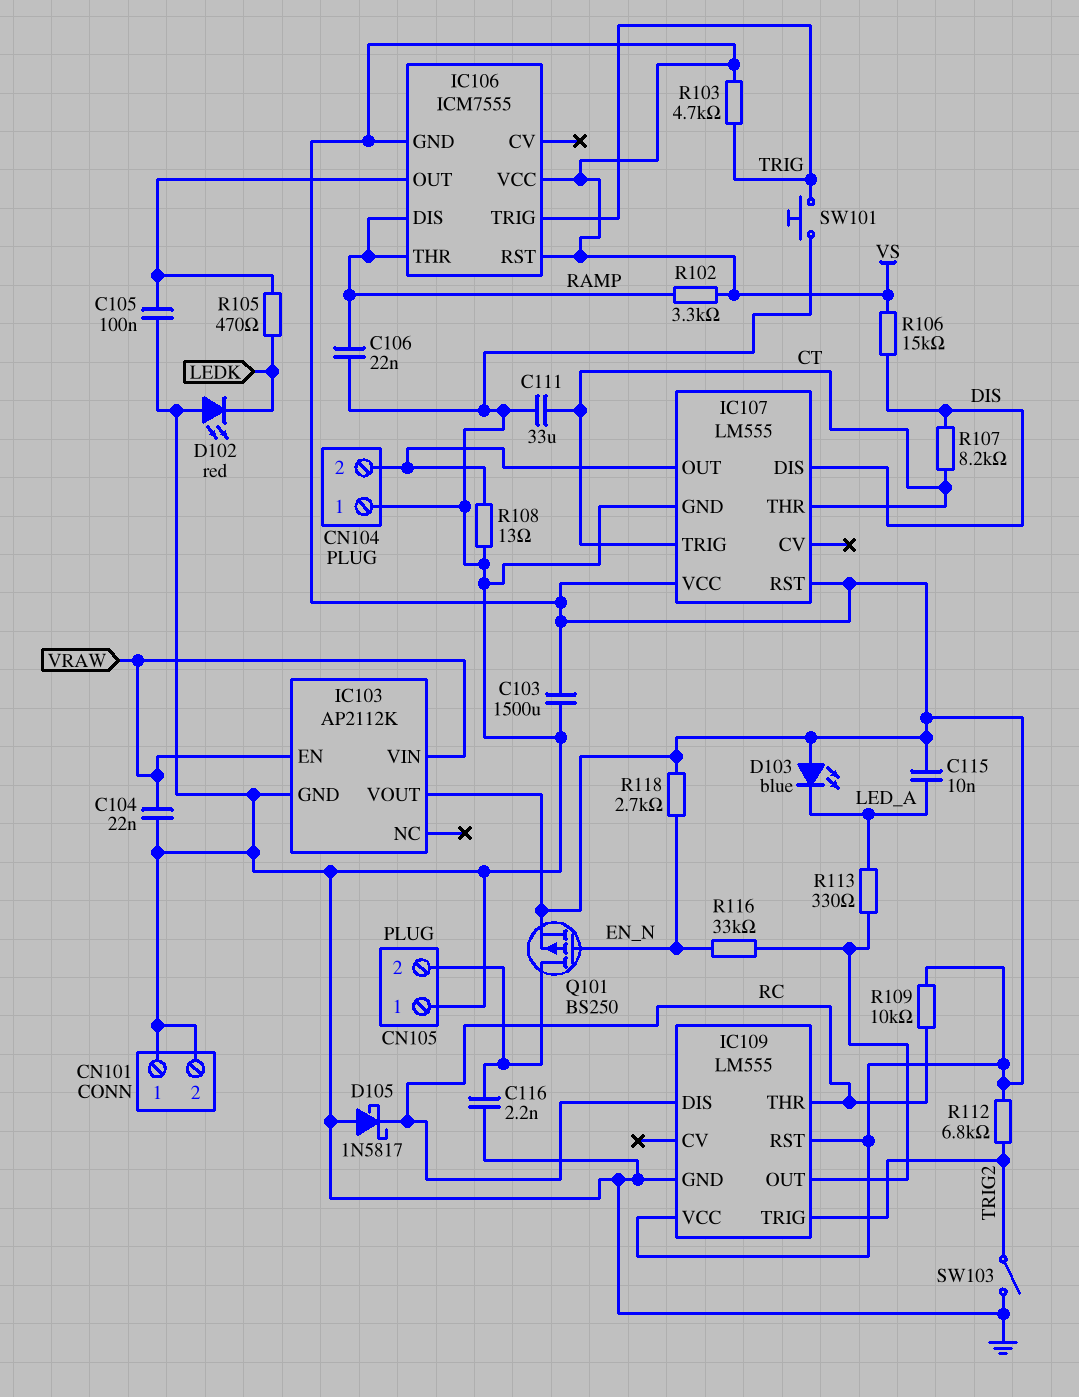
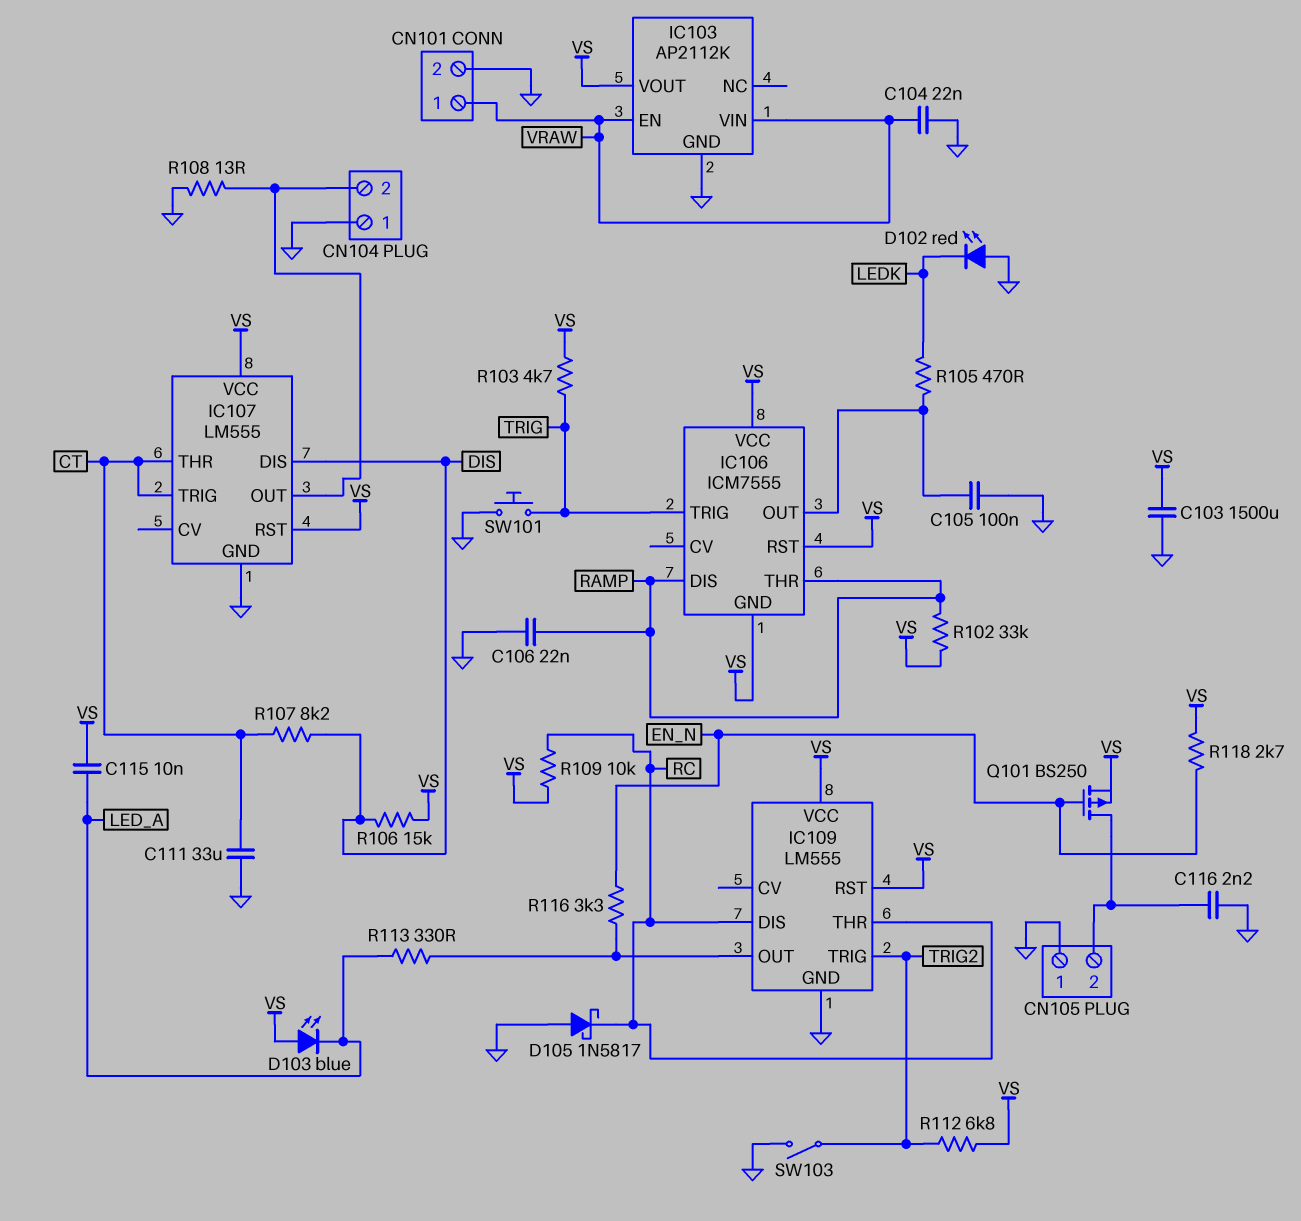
CN101 pin 1: GND -> VRAW
R102: 3.3k (RAMP, VS) -> 33k (RAMP, VS)
R116: 33k (EN_N, IC109/OUT) -> 3.3k (EN_N, IC109/OUT)

